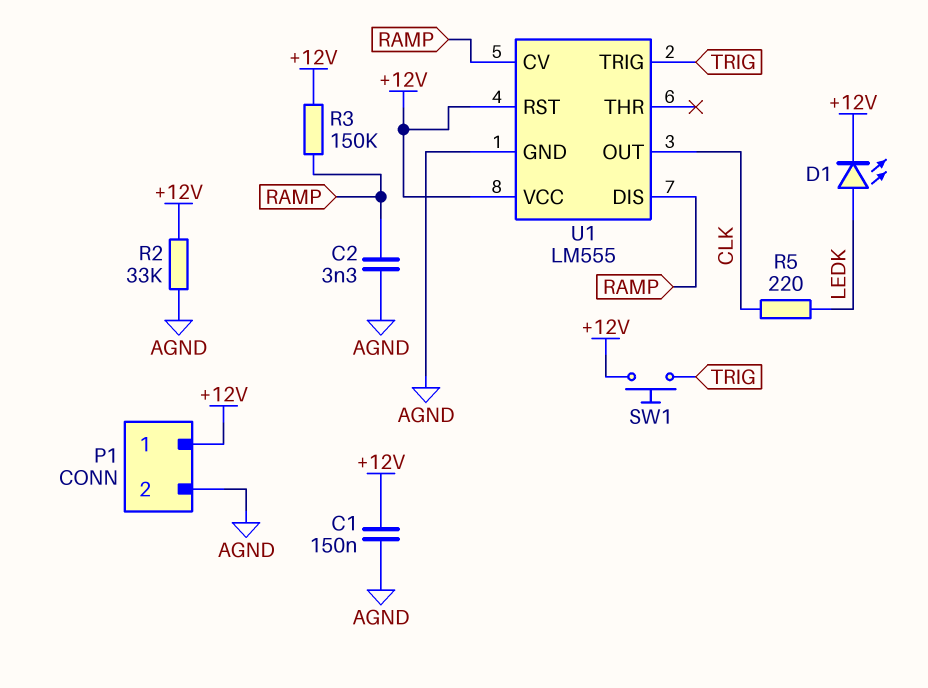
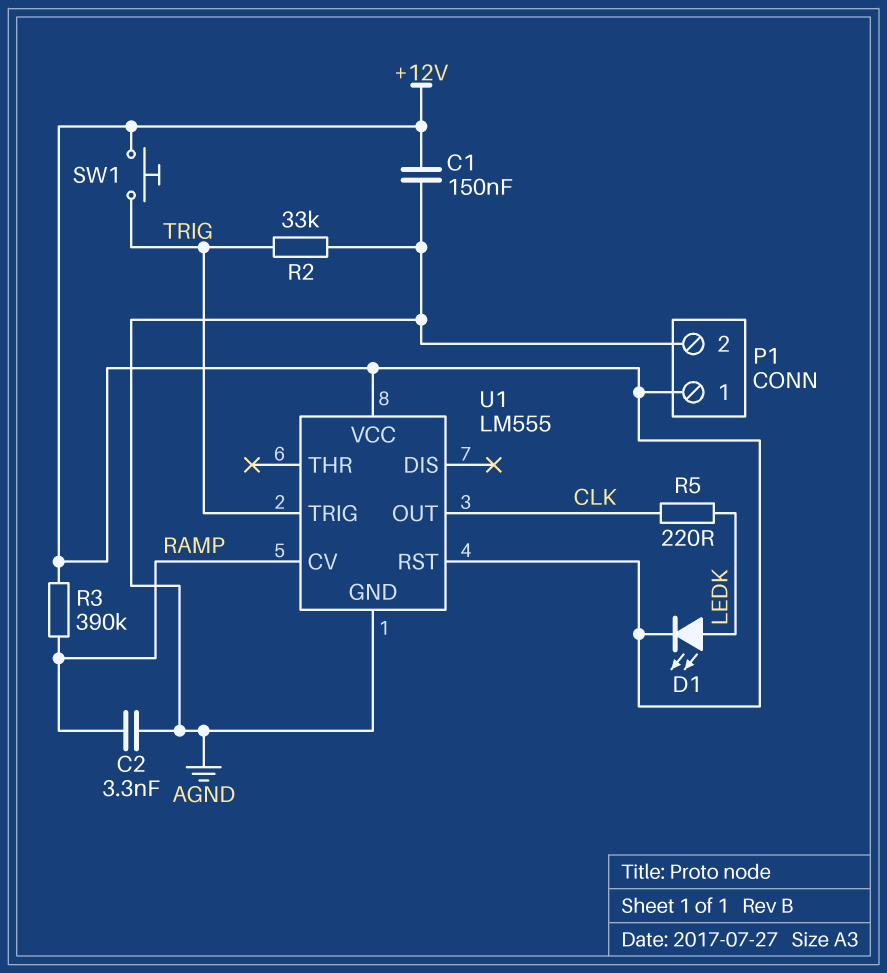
R2: 33k (+12V, AGND) -> 33k (AGND, TRIG)
R3: 150k (+12V, RAMP) -> 390k (+12V, RAMP)
U1 pin DIS: RAMP -> none

